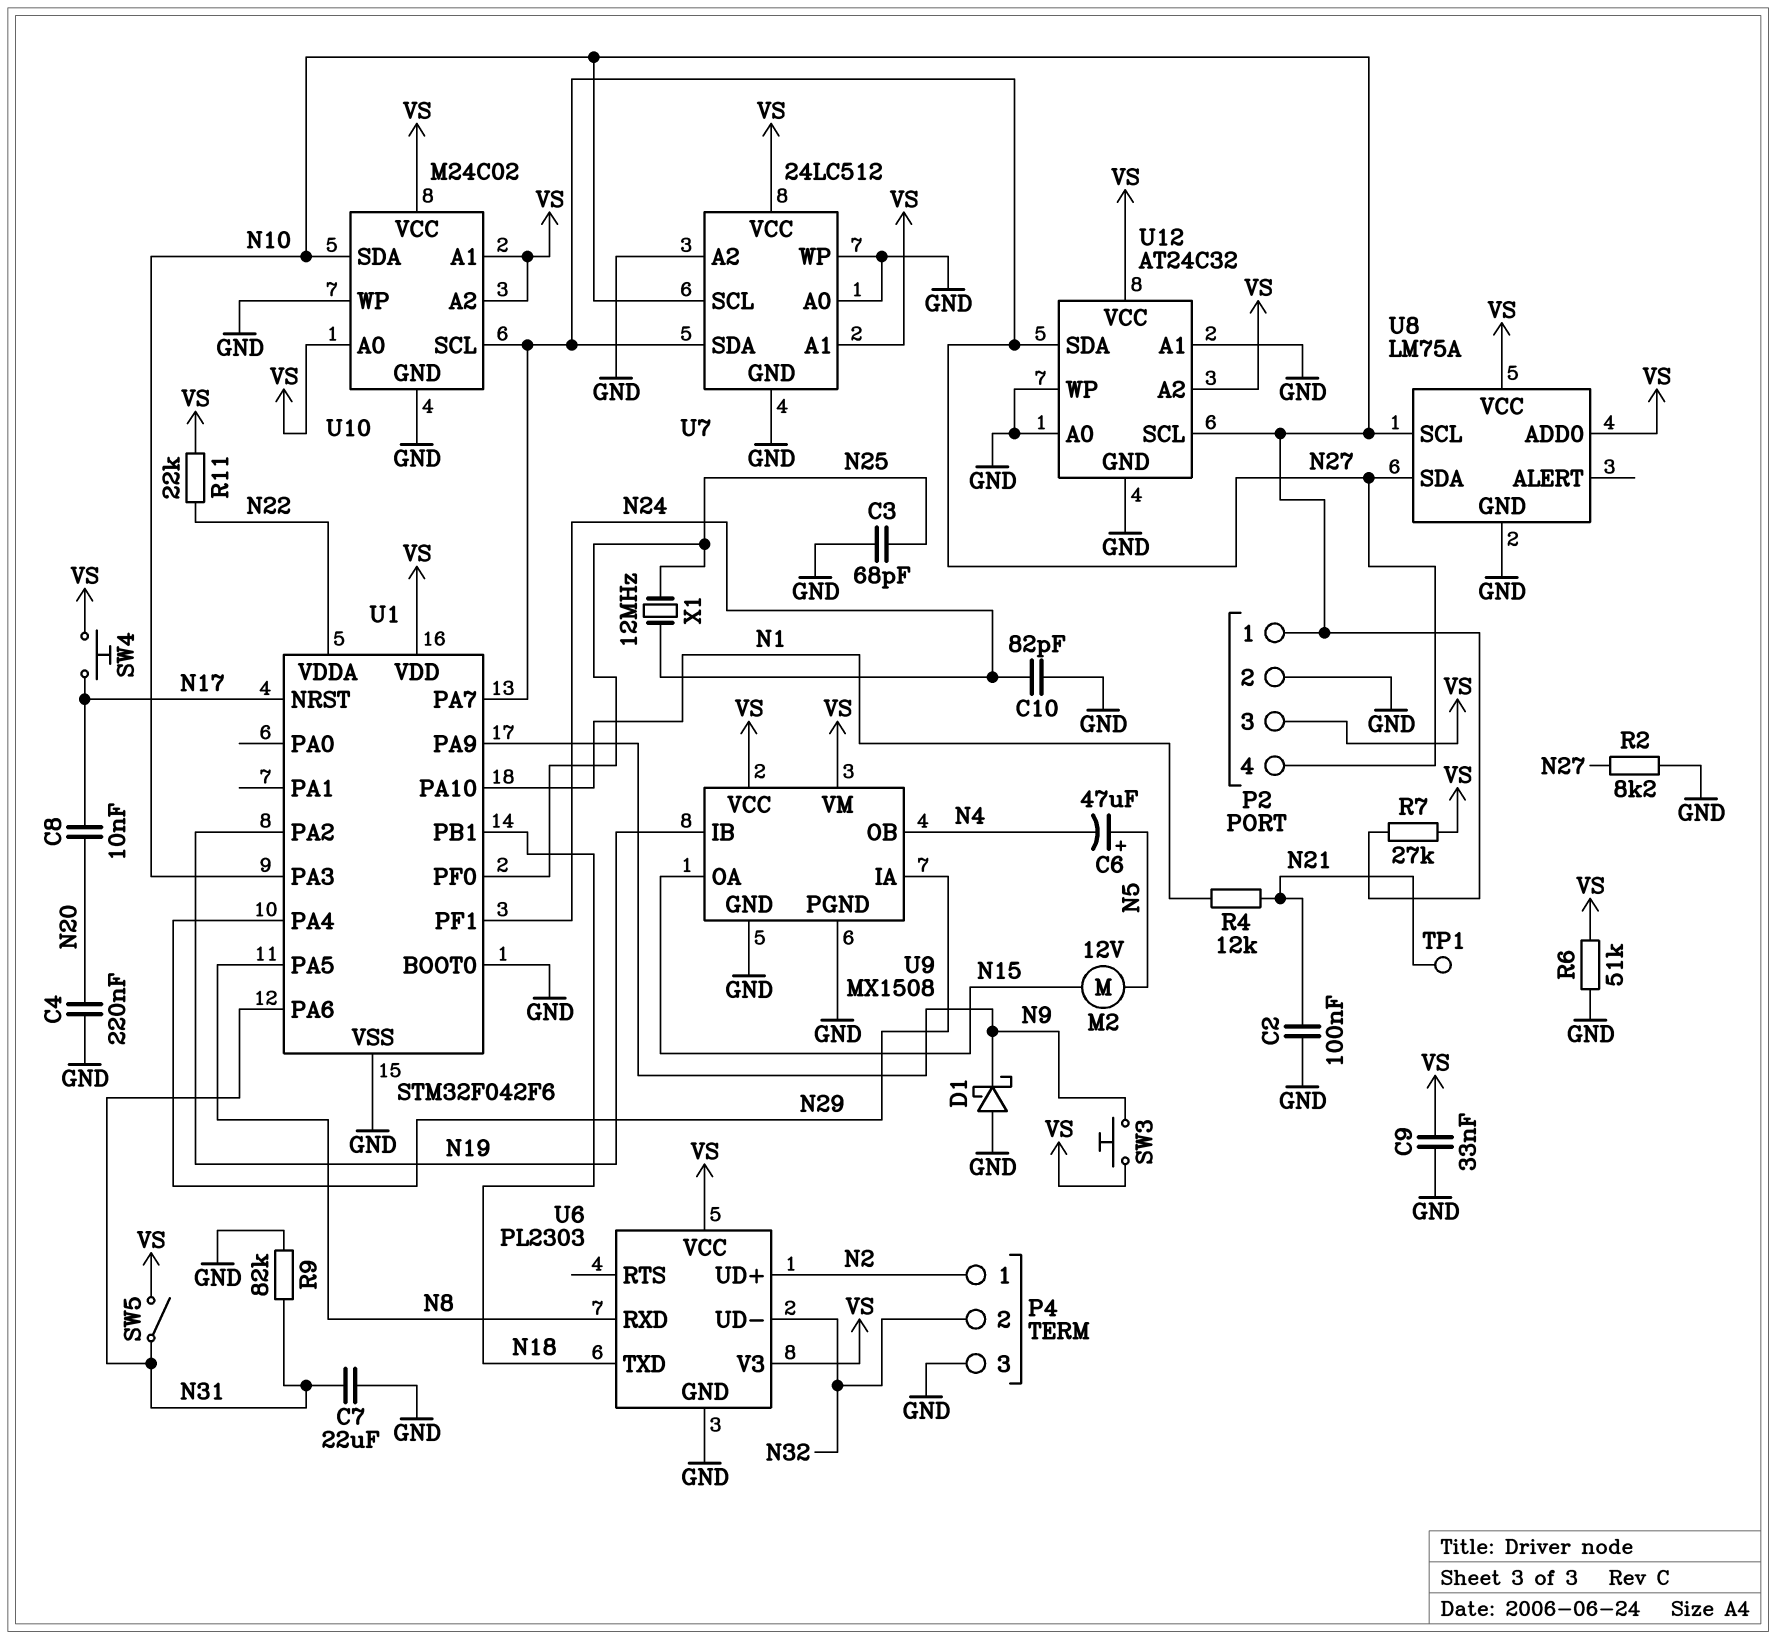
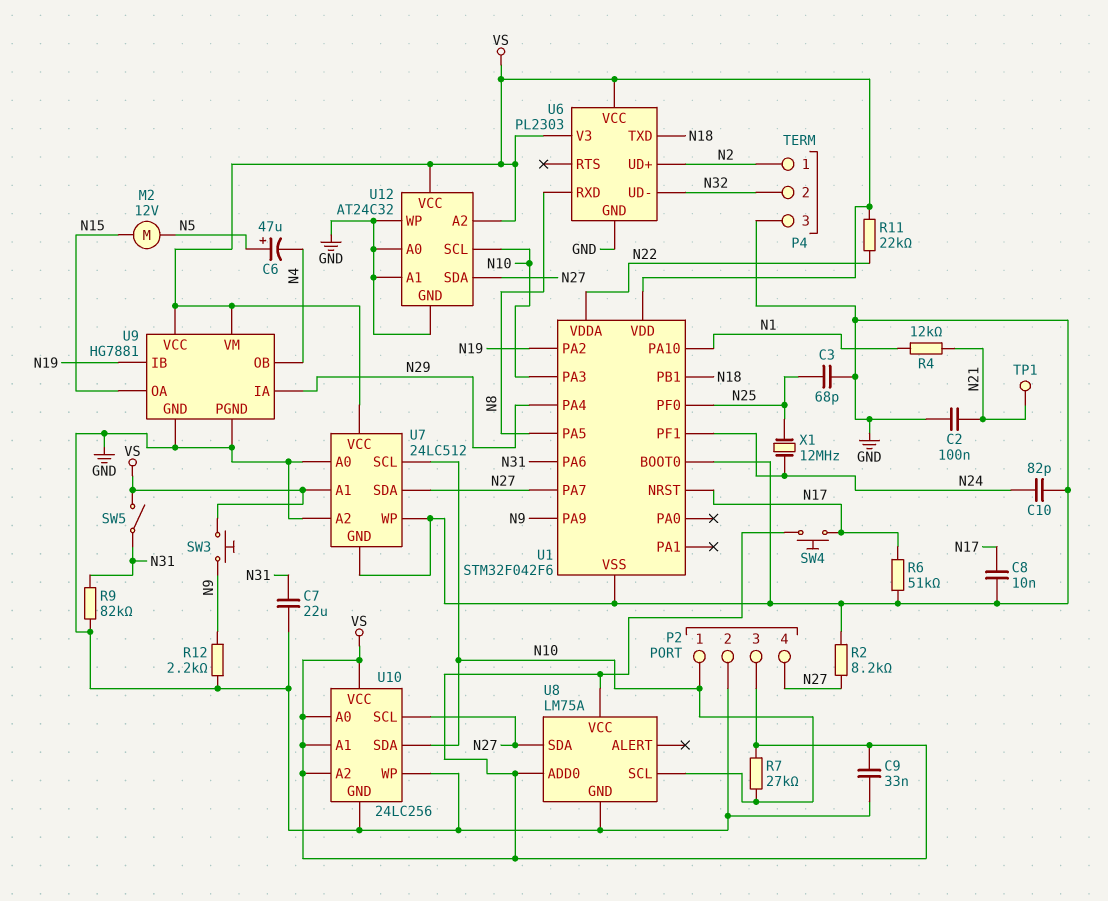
C4: 220nF (GND, N20) -> none
C8: 10nF (N17, N20) -> 10nF (GND, N17)
D1: schottky (A GND, K N9) -> none
R6: 51k (GND, VS) -> 51k (GND, N17)
R12: none -> 2.2k (GND, N9)
U9: MX1508 -> HG7881
U10: M24C02 -> 24LC256

